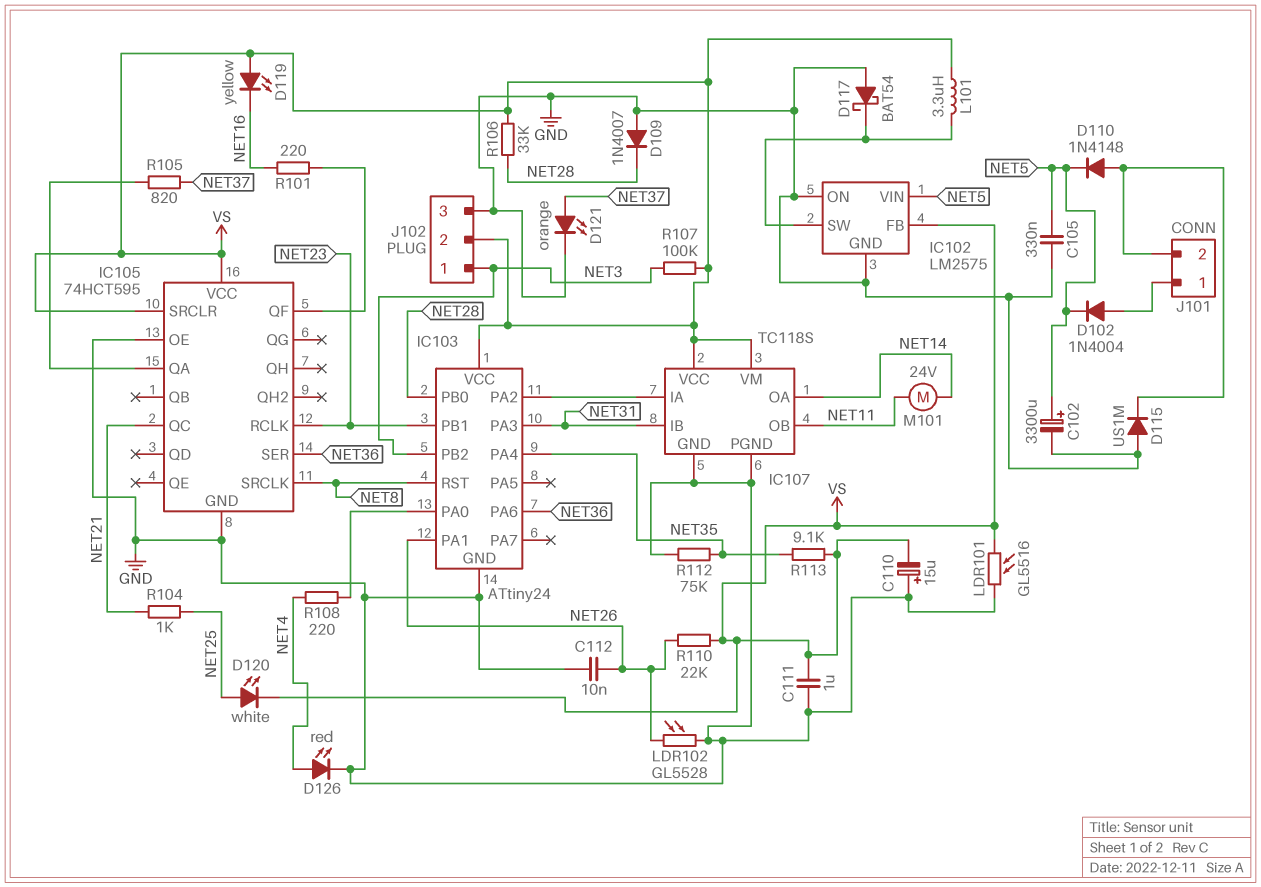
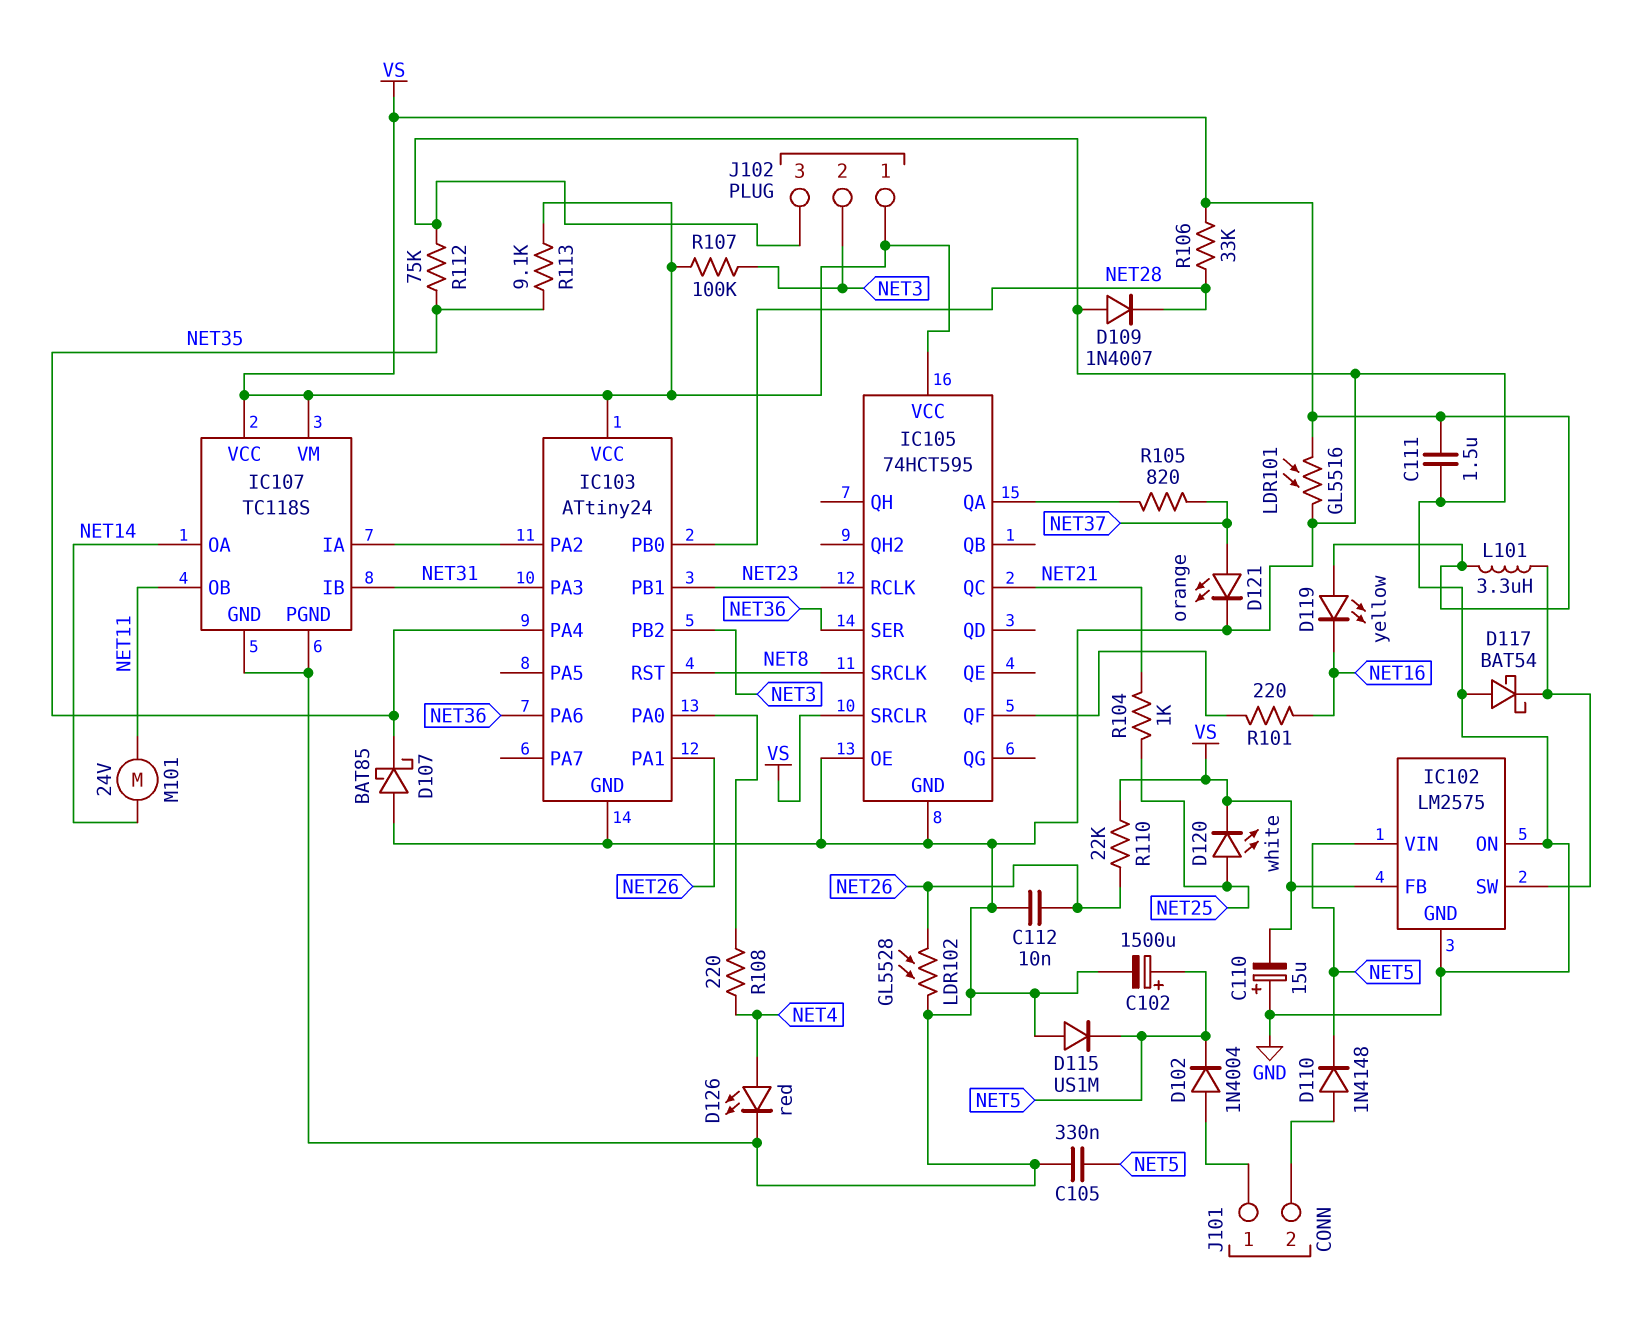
C102: 3300uF (plus NET5, minus GND) -> 1500uF (plus NET5, minus GND)
C111: 1uF (GND, VS) -> 1.5uF (GND, VS)
D107: none -> schottky BAT85 (A GND, K NET35)
D115: diode US1M (A GND, K J101/2) -> diode US1M (A GND, K NET5)
J102 pin 1: NET3 -> VS
J102 pin 2: VS -> NET3

